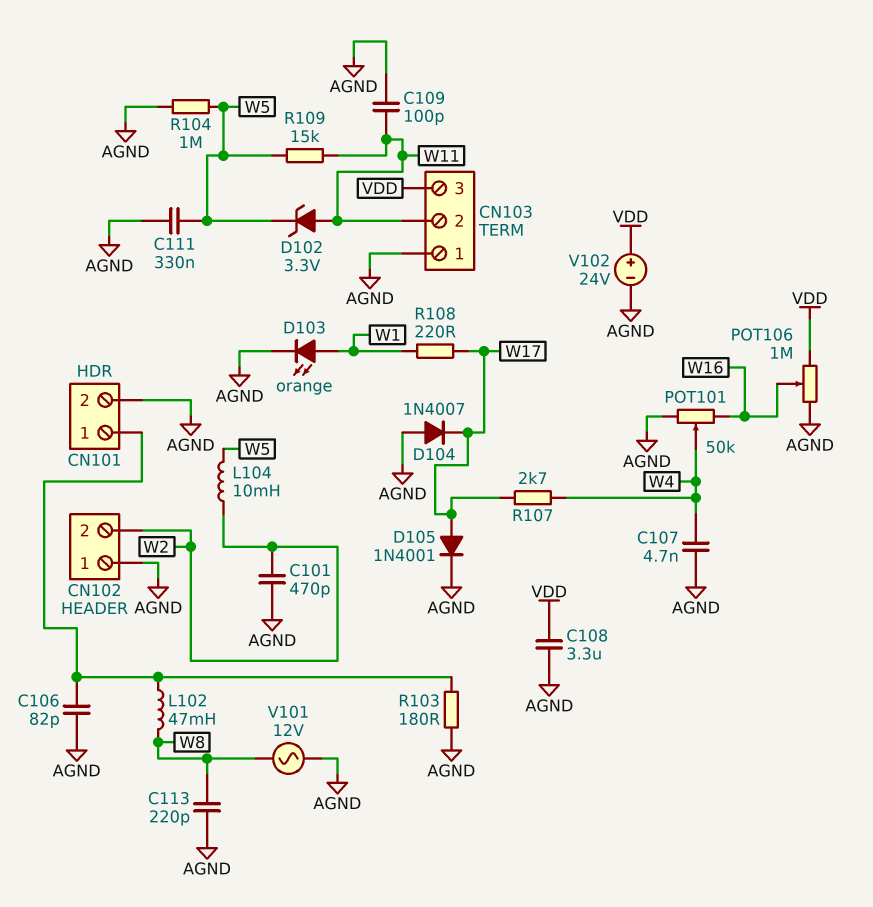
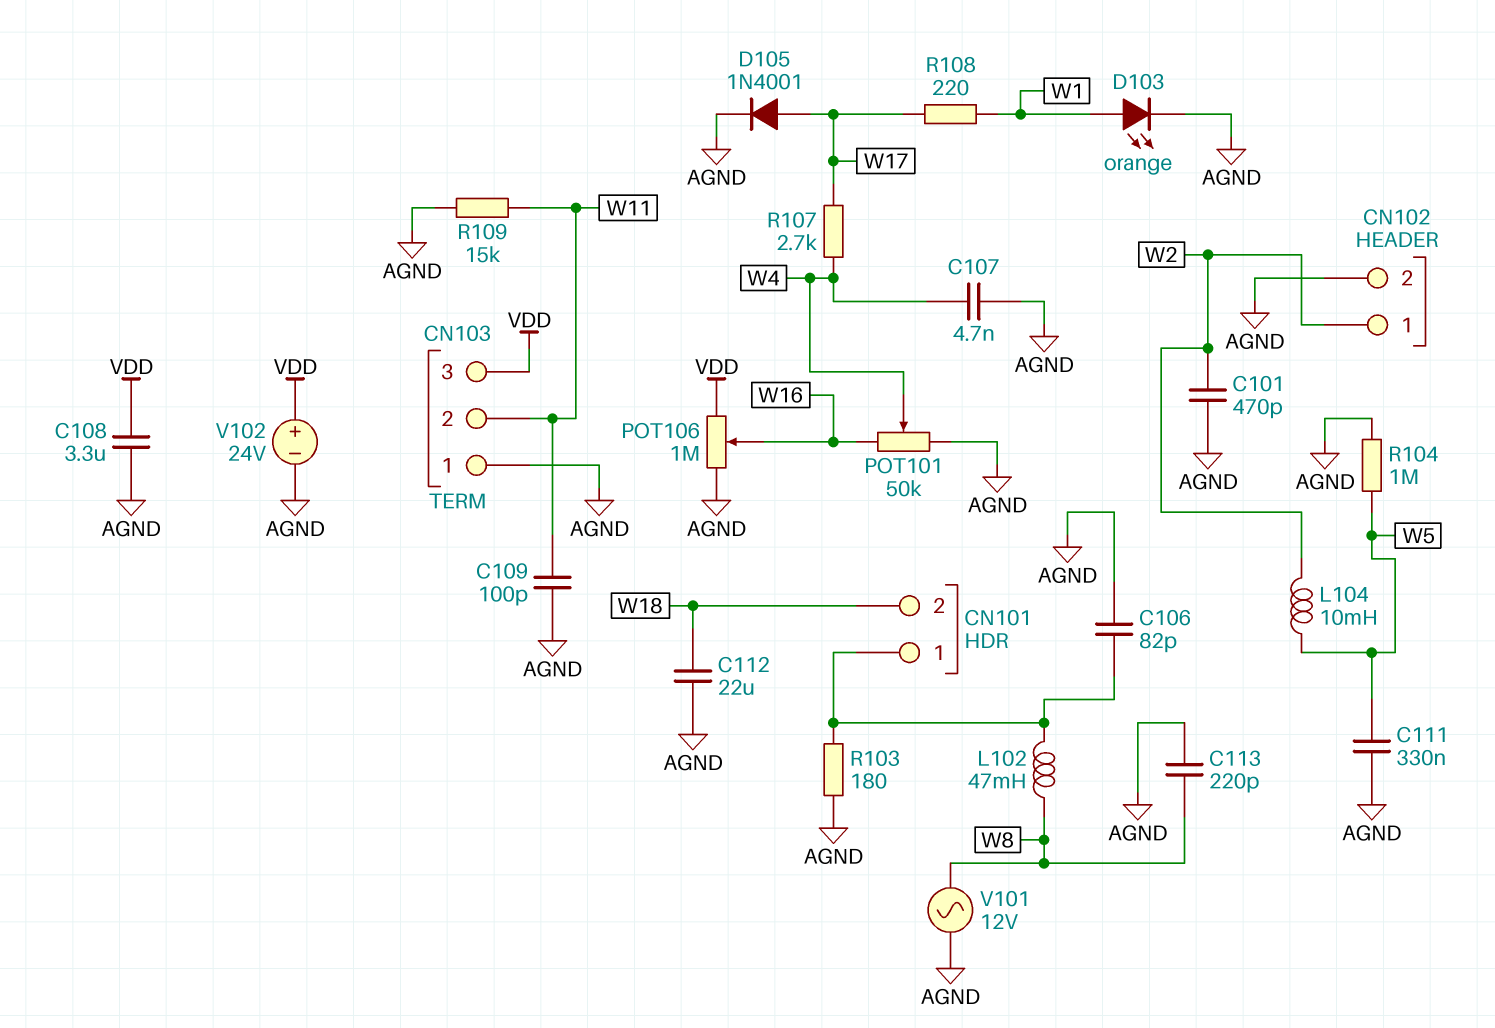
C112: none -> 22uF (AGND, W18)
CN101 pin 2: AGND -> W18
CN102 pin 1: AGND -> W2
CN102 pin 2: W2 -> AGND
D102: zener 3.3V (A W11, K W5) -> none
D104: diode 1N4007 (A AGND, K W17) -> none
R109: 15k (W5, W11) -> 15k (AGND, W11)

